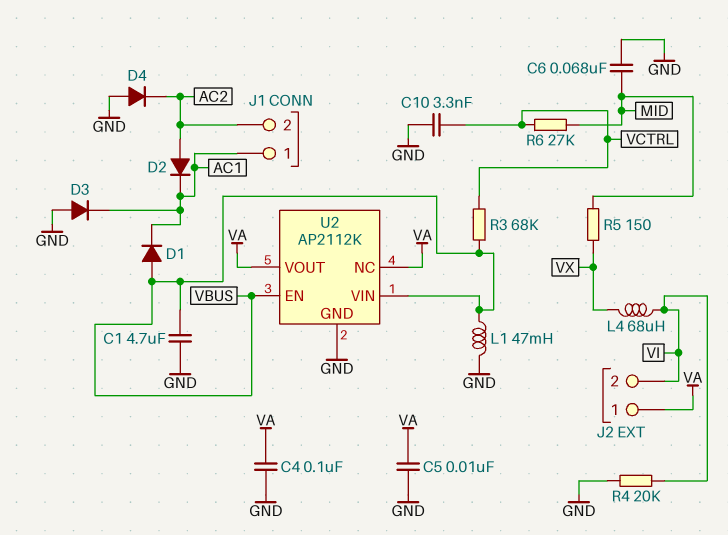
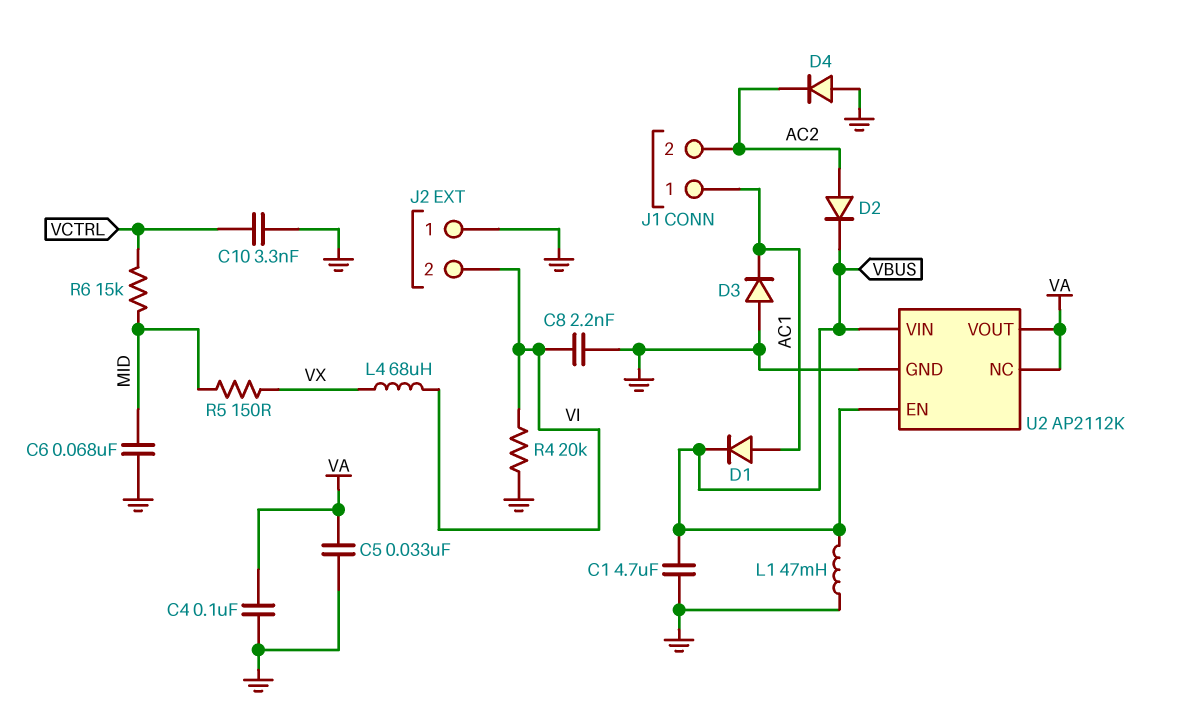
C5: 10nF (GND, VA) -> 33nF (GND, VA)
C8: none -> 2.2nF (GND, VI)
D1: diode (A VBUS, K AC1) -> diode (A AC1, K VBUS)
D2: diode (A AC2, K AC1) -> diode (A AC2, K VBUS)
J2 pin 1: VA -> GND
R3: 68k (VBUS, VCTRL) -> none
R6: 27k (MID, VCTRL) -> 15k (MID, VCTRL)

